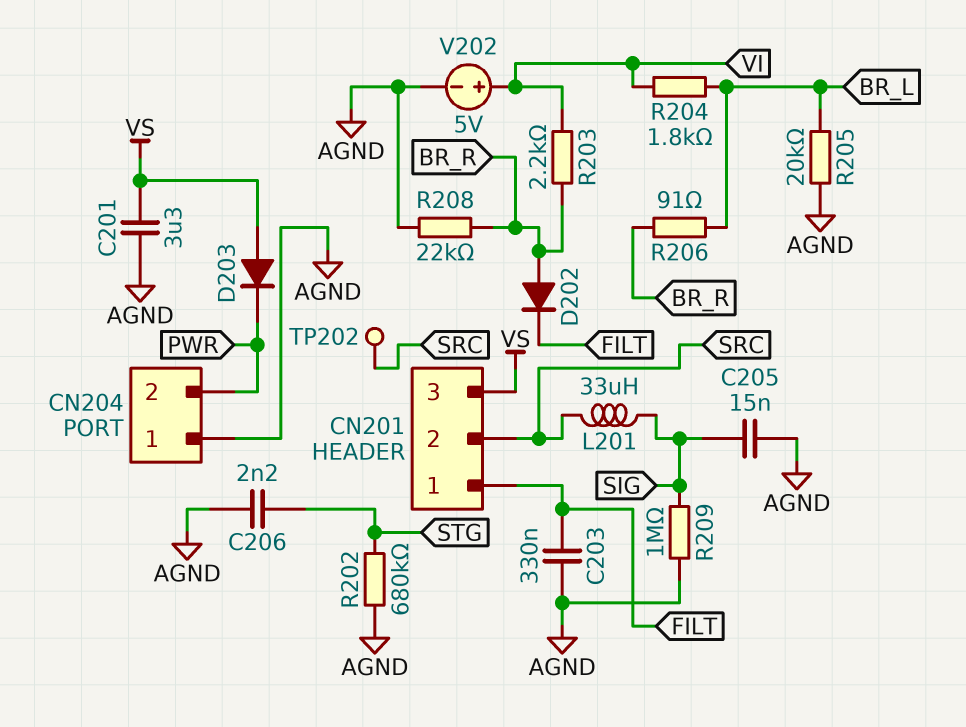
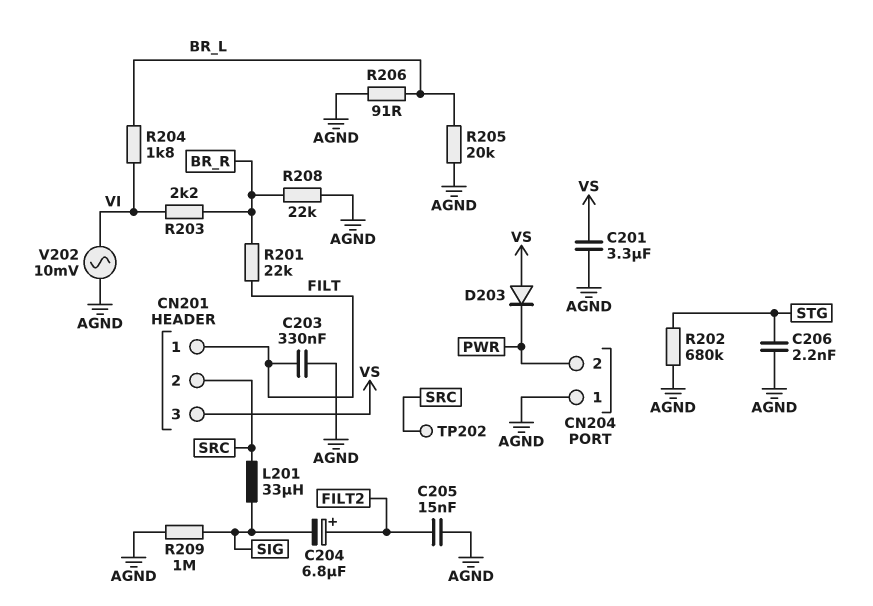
C204: none -> 6.8uF (plus FILT2, minus SIG)
C205: 15nF (AGND, SIG) -> 15nF (AGND, FILT2)
D202: diode (A BR_R, K FILT) -> none
R201: none -> 22k (BR_R, FILT)
R206: 91 (BR_L, BR_R) -> 91 (AGND, BR_L)
V202: 5V (plus VI, minus AGND) -> AC 10mV (AGND, VI)

